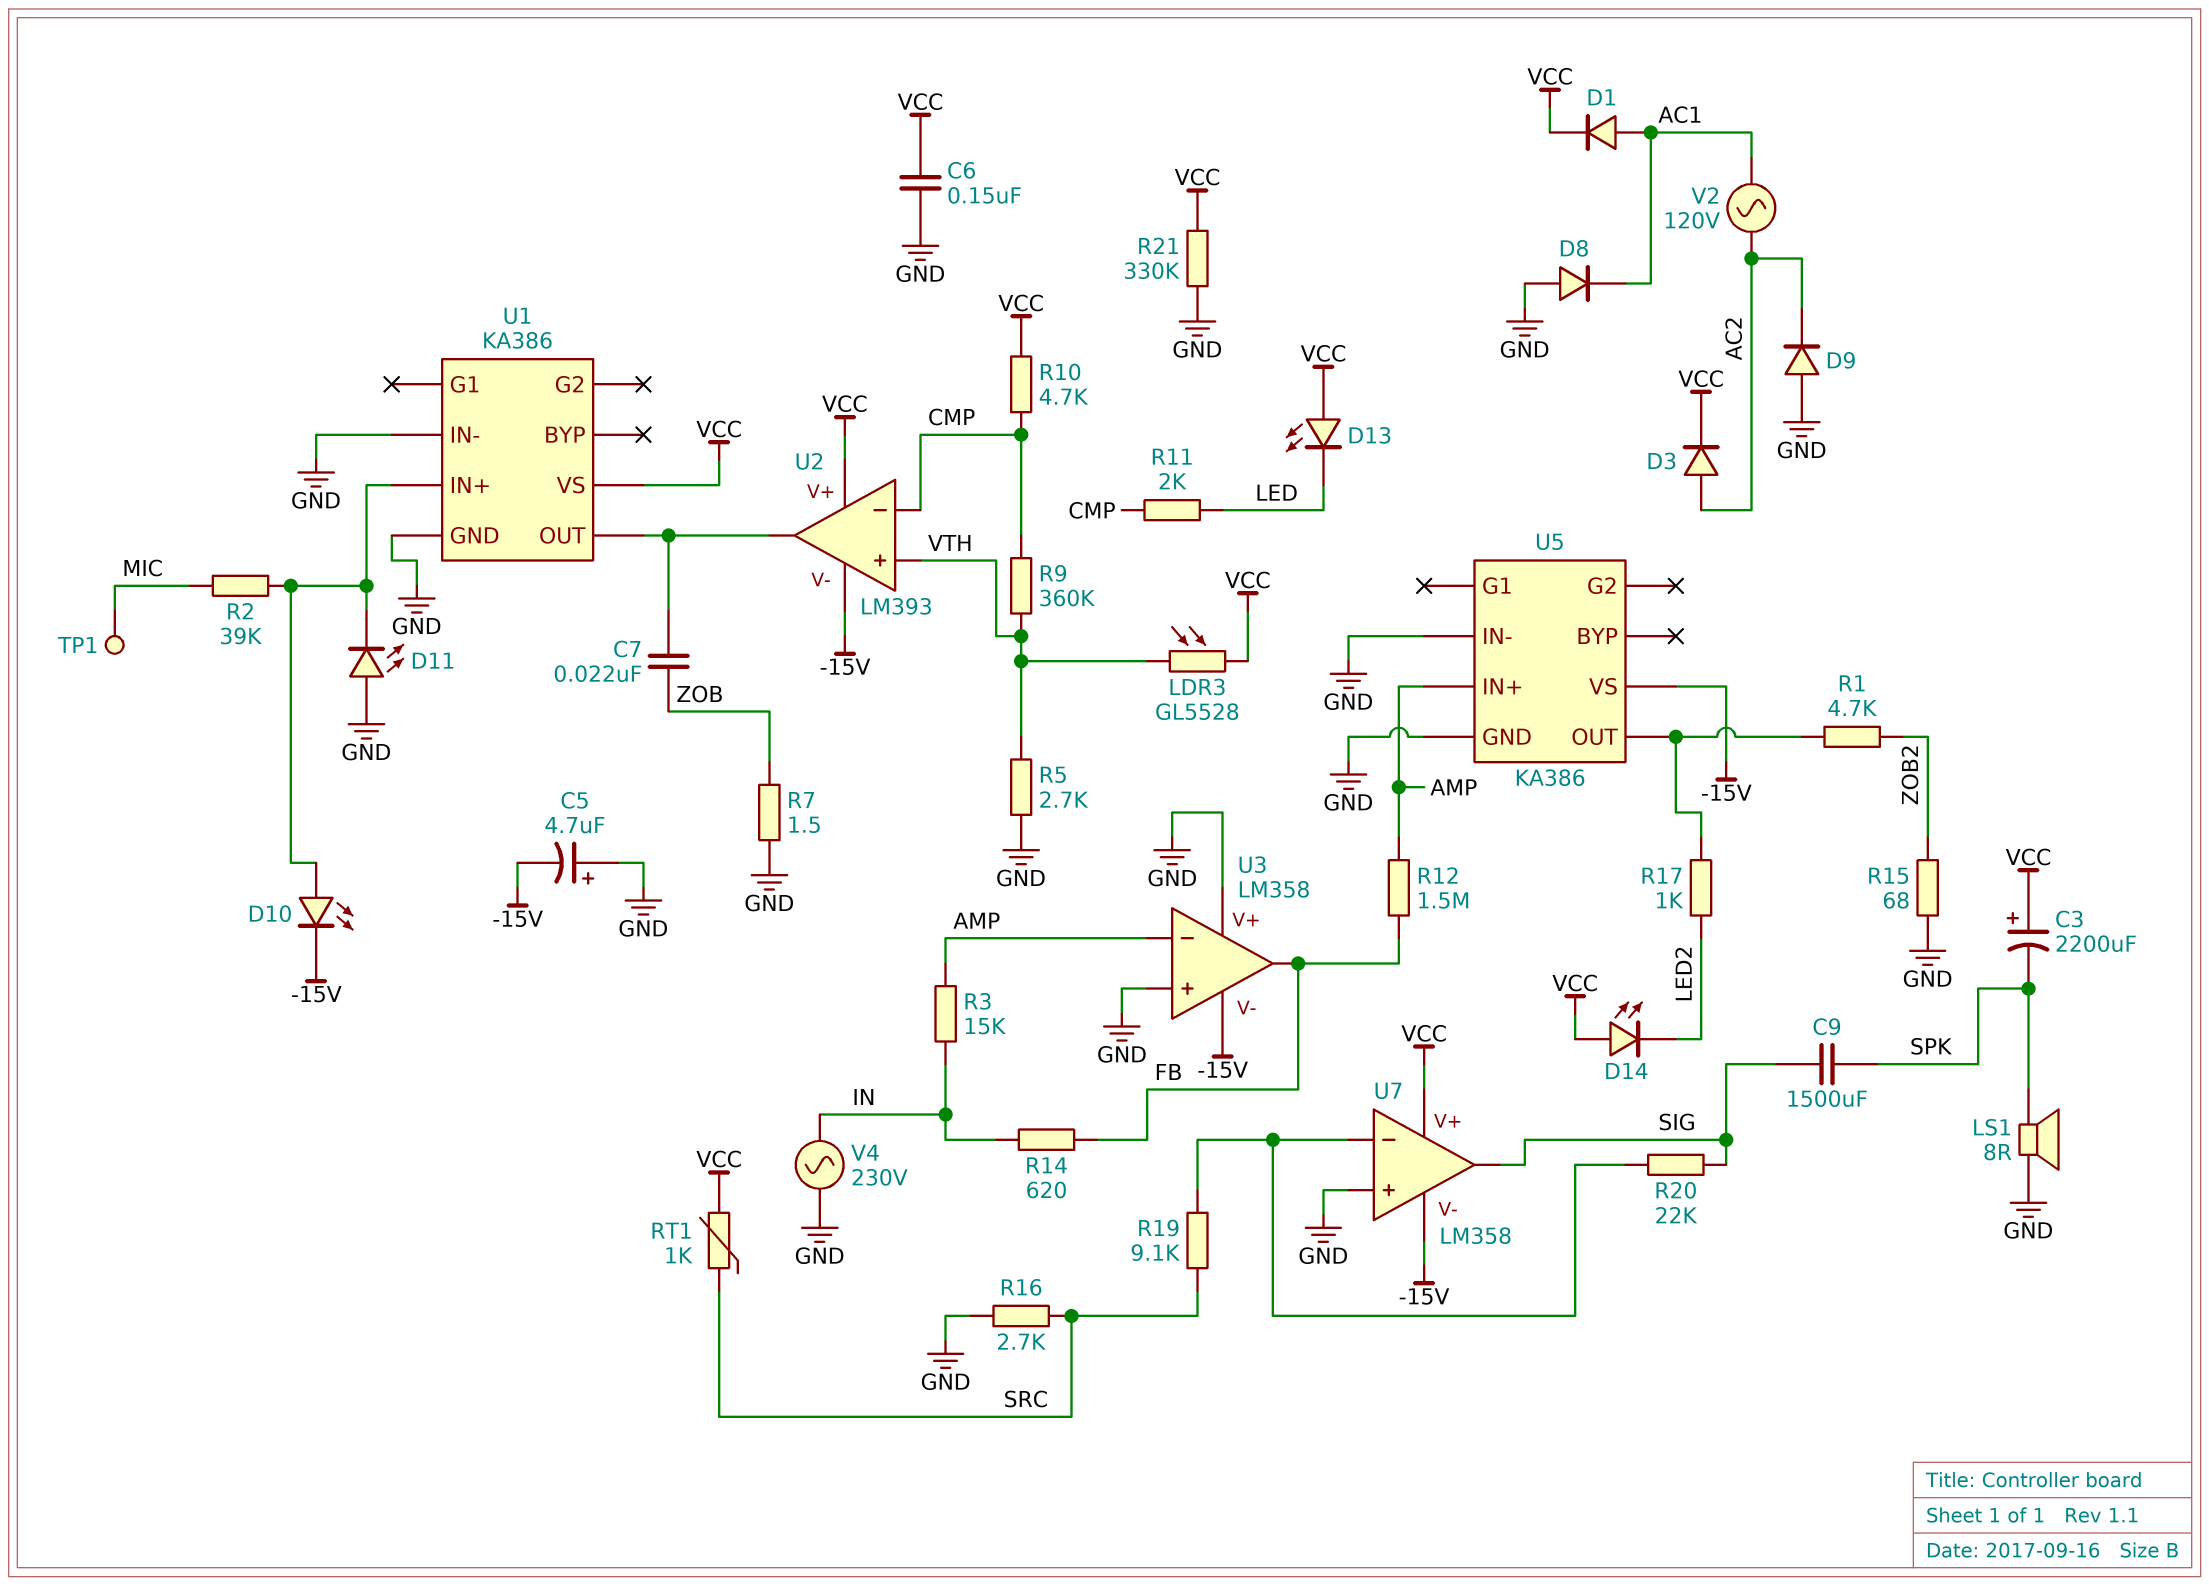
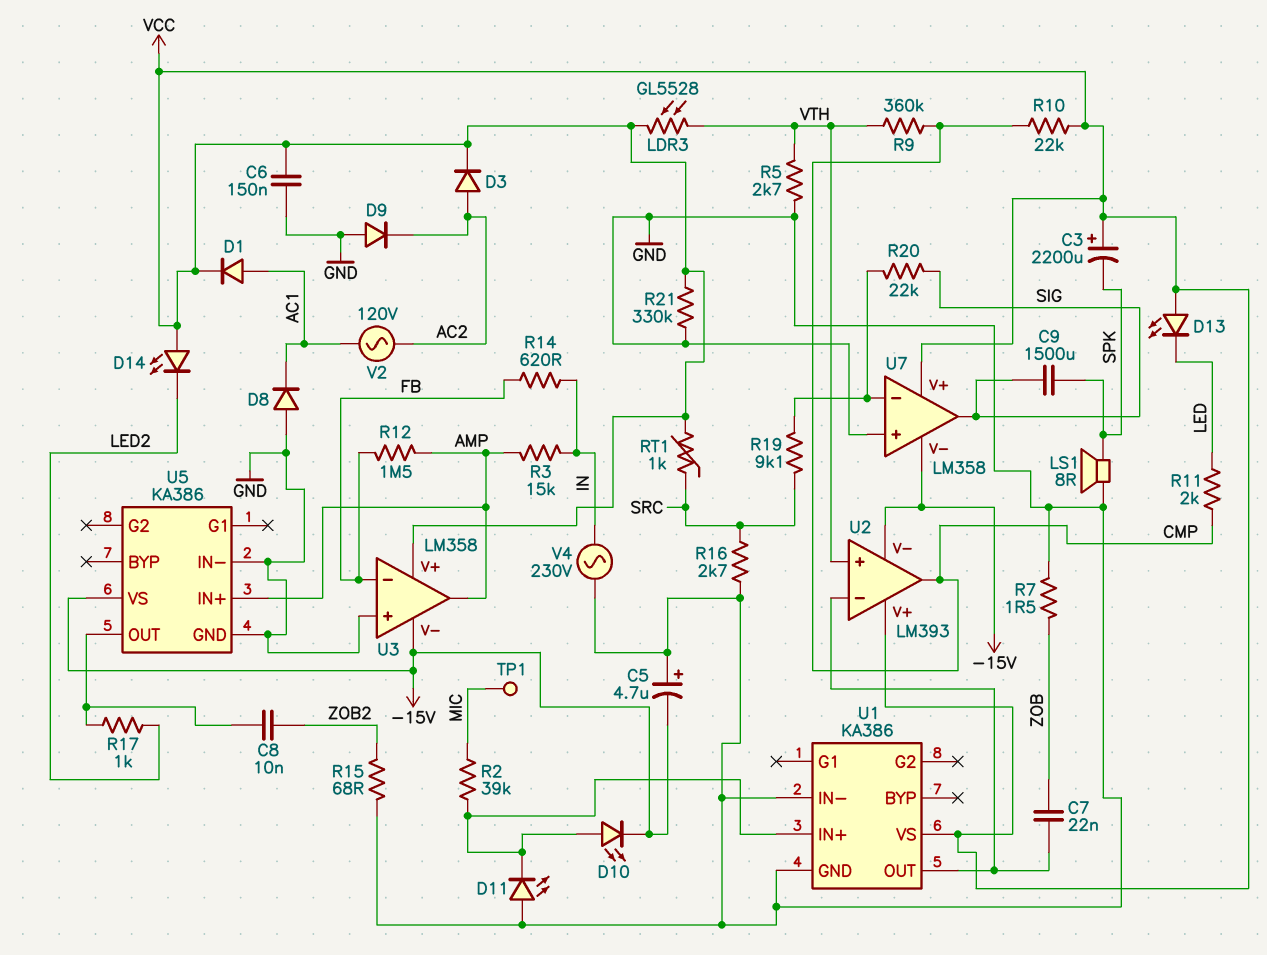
C8: none -> 10nF (U5/OUT, ZOB2)
R1: 4.7k (U5/OUT, ZOB2) -> none
R10: 4.7k (CMP, VCC) -> 22k (CMP, VCC)
U2 pin in-: CMP -> U1/OUT
U2 pin out: U1/OUT -> CMP
U3 pin V+: GND -> VCC
U3 pin in-: AMP -> FB
U3 pin out: FB -> AMP

